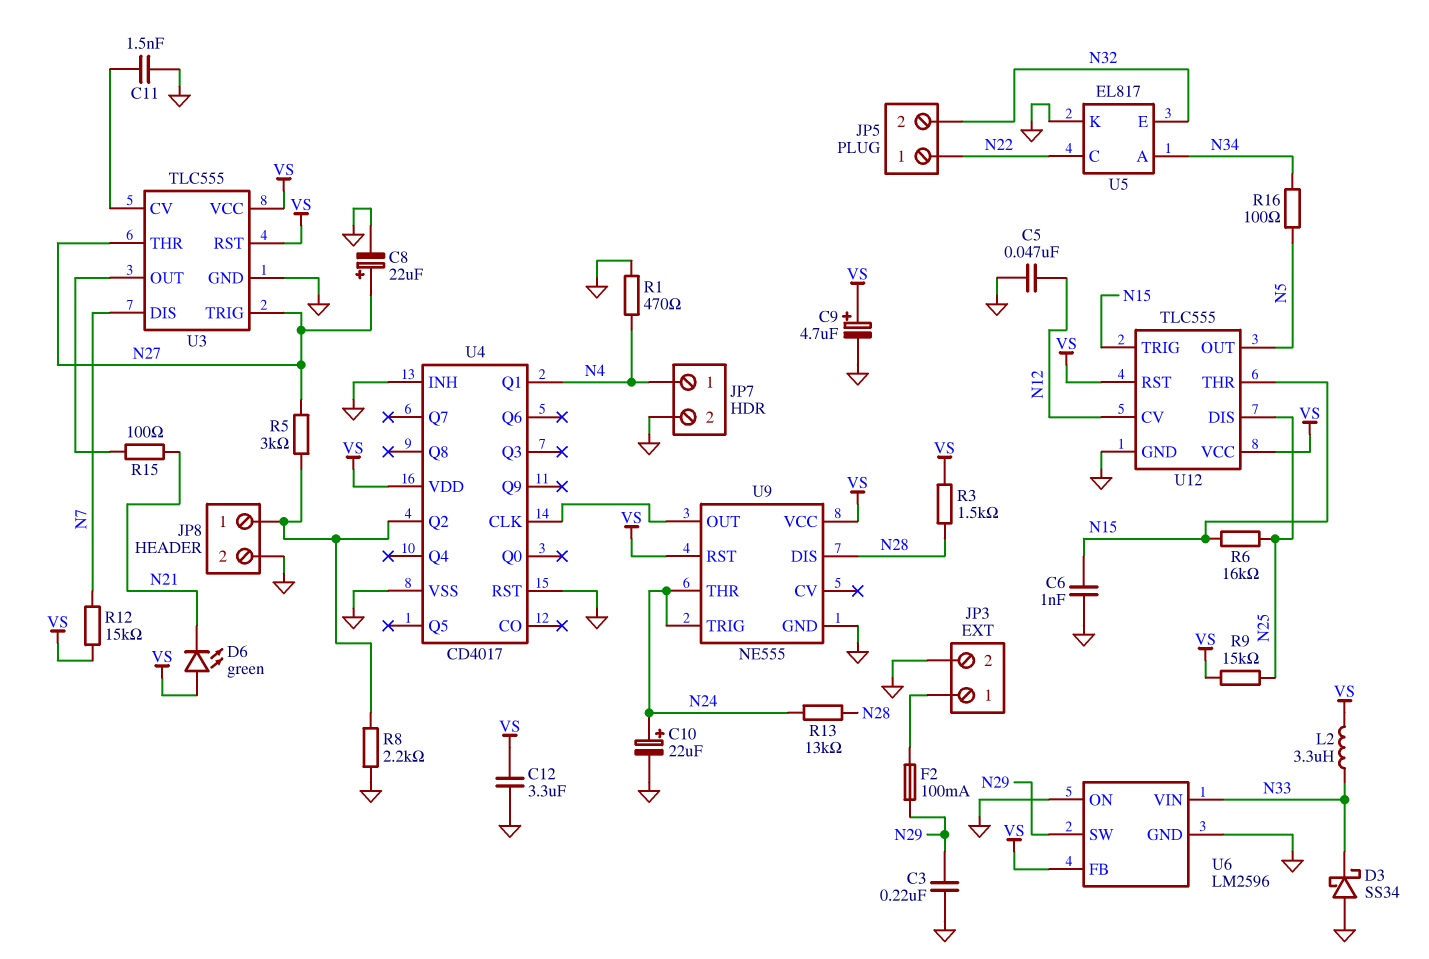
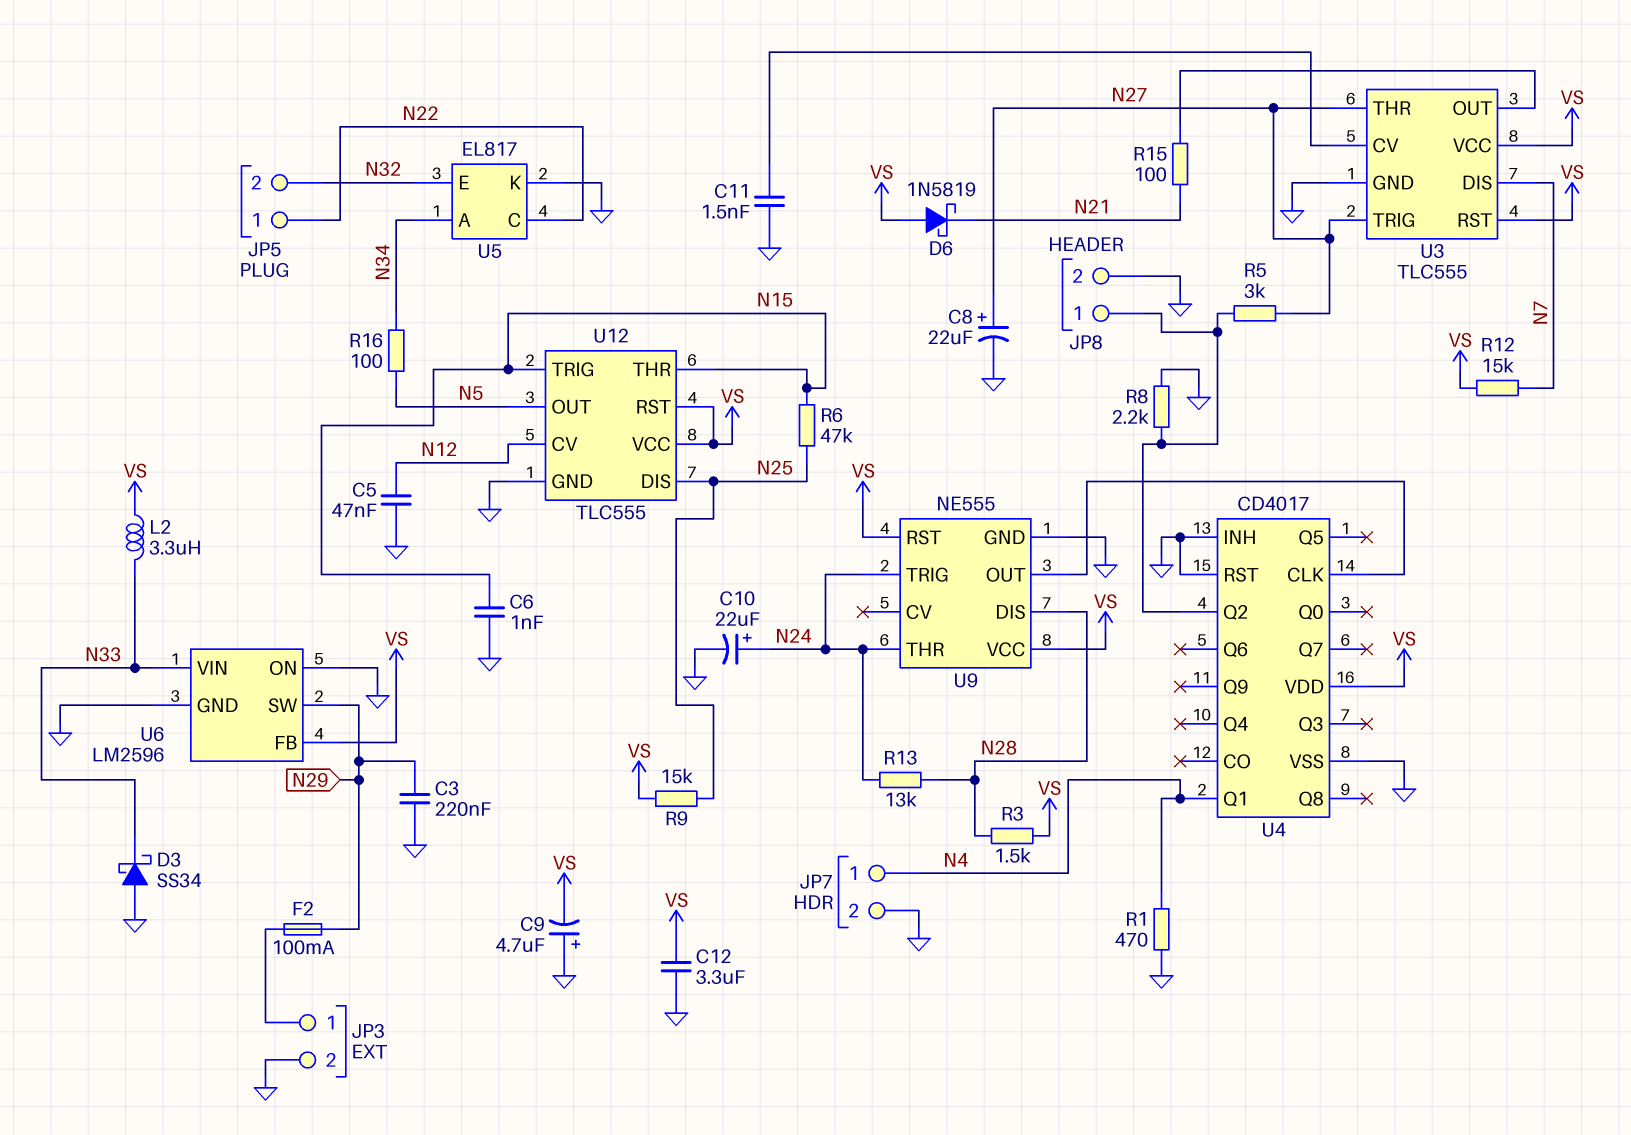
C9: 4.7uF (plus VS, minus GND) -> 4.7uF (plus GND, minus VS)
D6: LED green (A VS, K N21) -> schottky 1N5819 (A VS, K N21)
R6: 16k (N15, N25) -> 47k (N15, N25)

